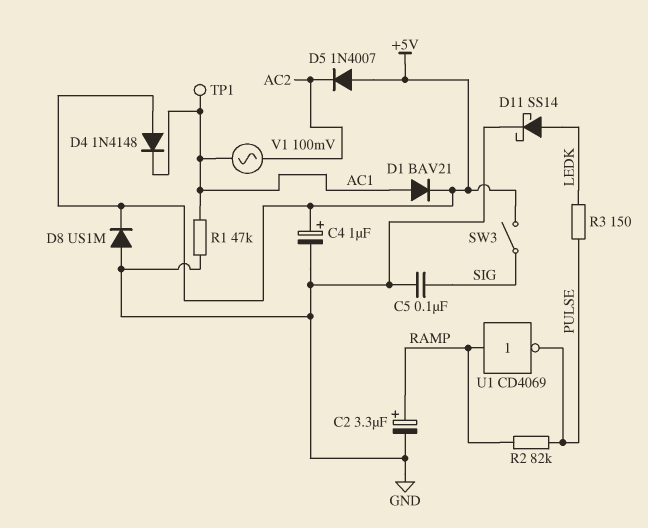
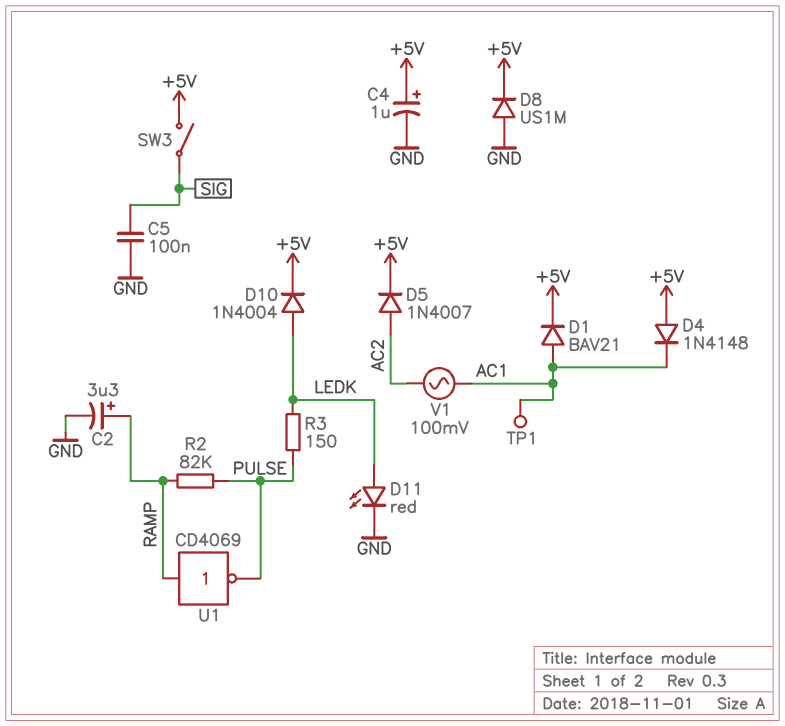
D5: diode 1N4007 (A +5V, K AC2) -> diode 1N4007 (A AC2, K +5V)
D10: none -> diode 1N4004 (A LEDK, K +5V)
D11: schottky SS14 (A LEDK, K GND) -> LED red (A LEDK, K GND)
R1: 47k (AC1, GND) -> none

